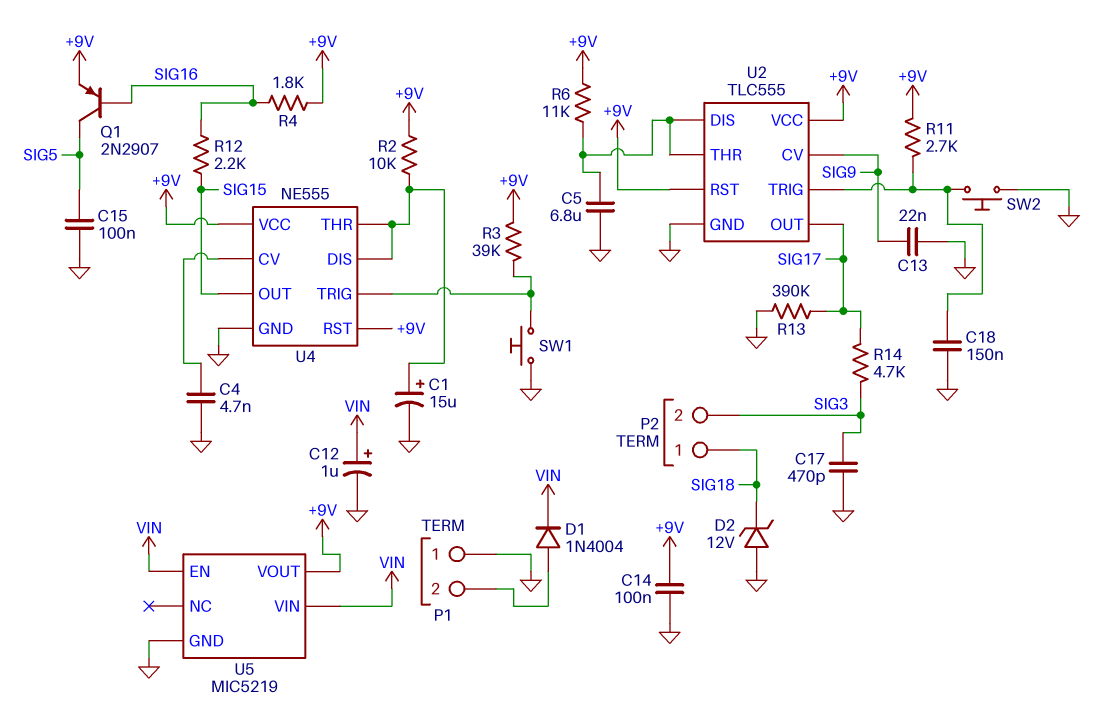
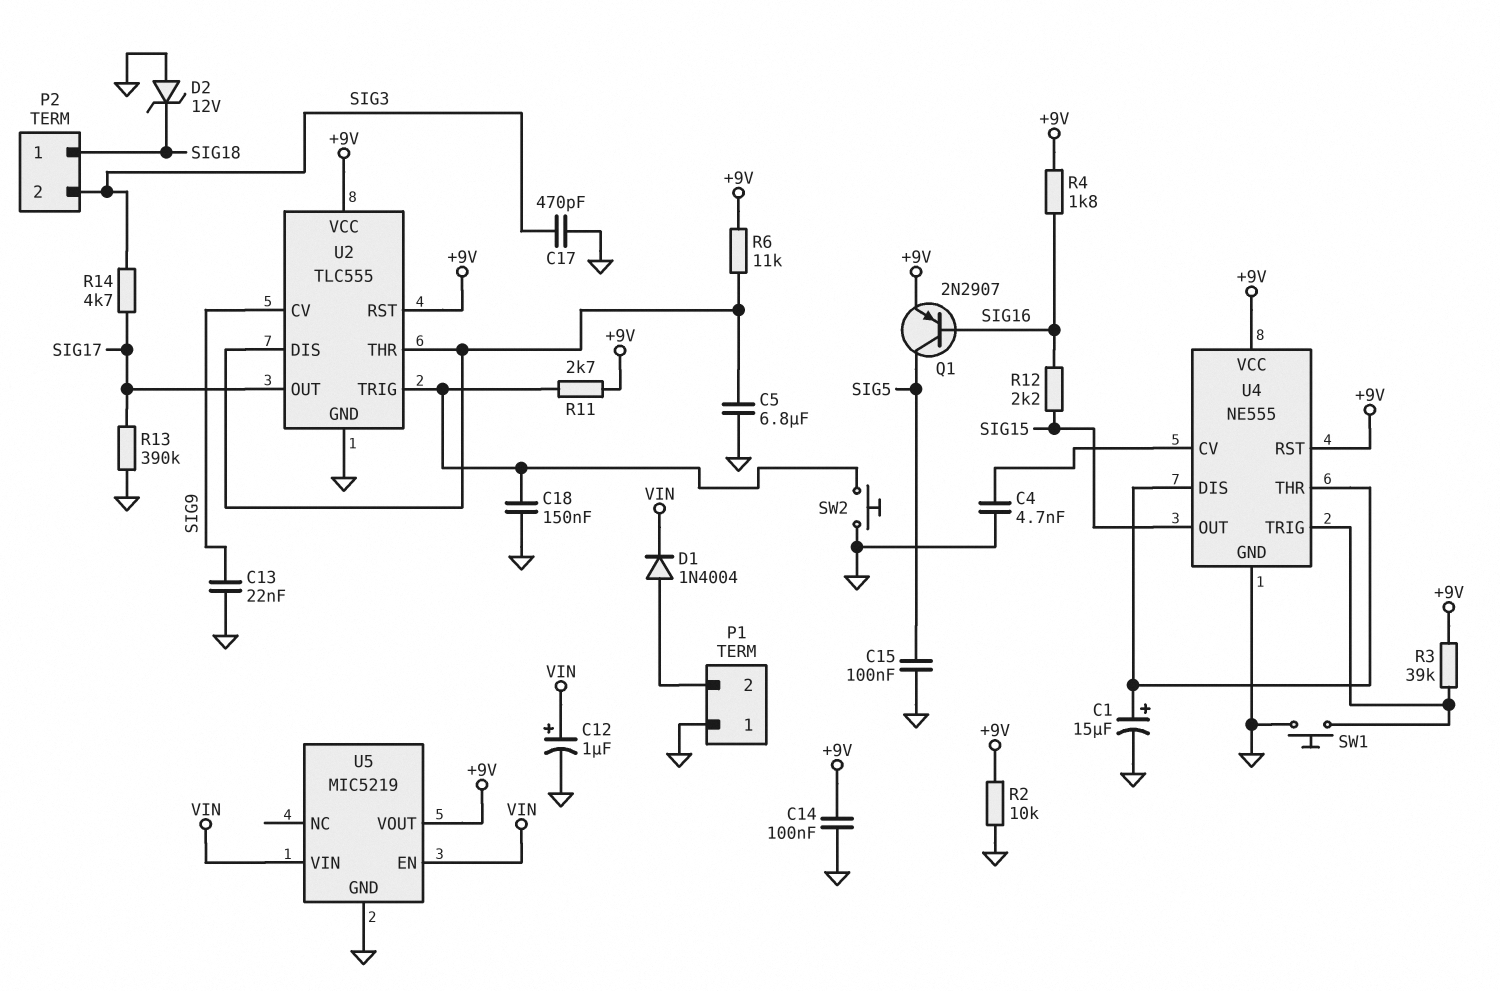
R2: 10k (+9V, U4/DIS) -> 10k (+9V, GND)

